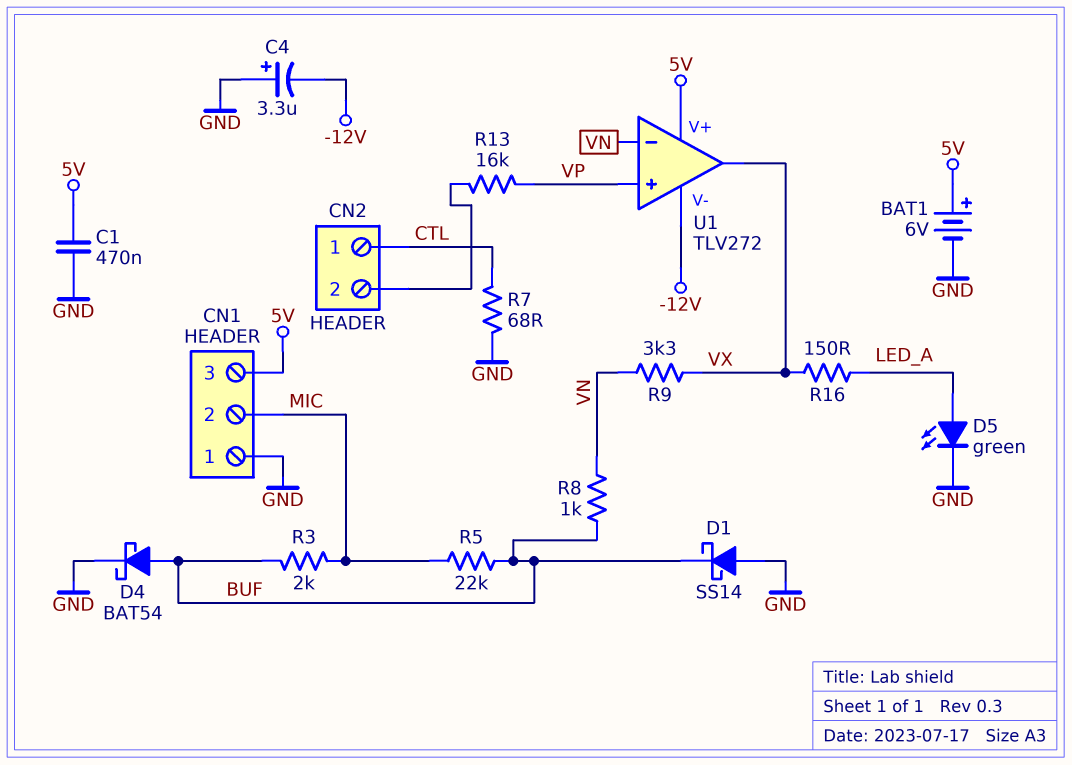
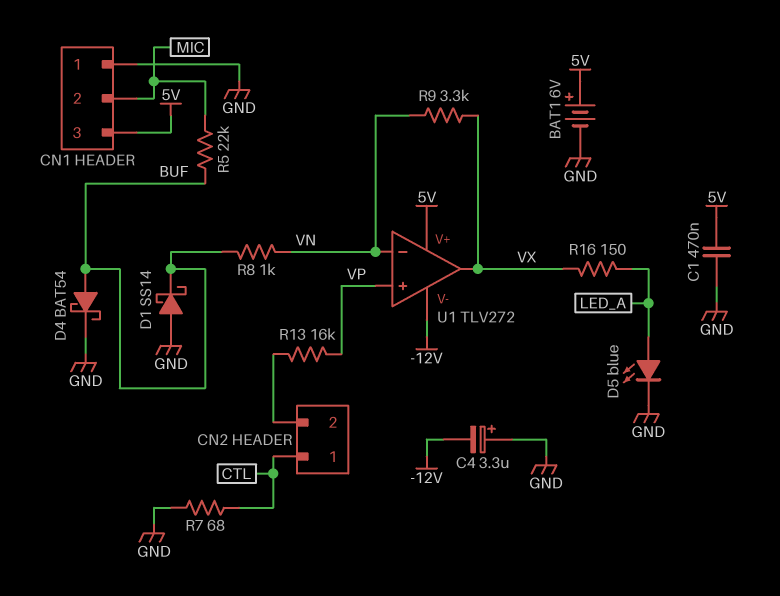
D5: LED green (A LED_A, K GND) -> LED blue (A LED_A, K GND)
R3: 2k (BUF, MIC) -> none

